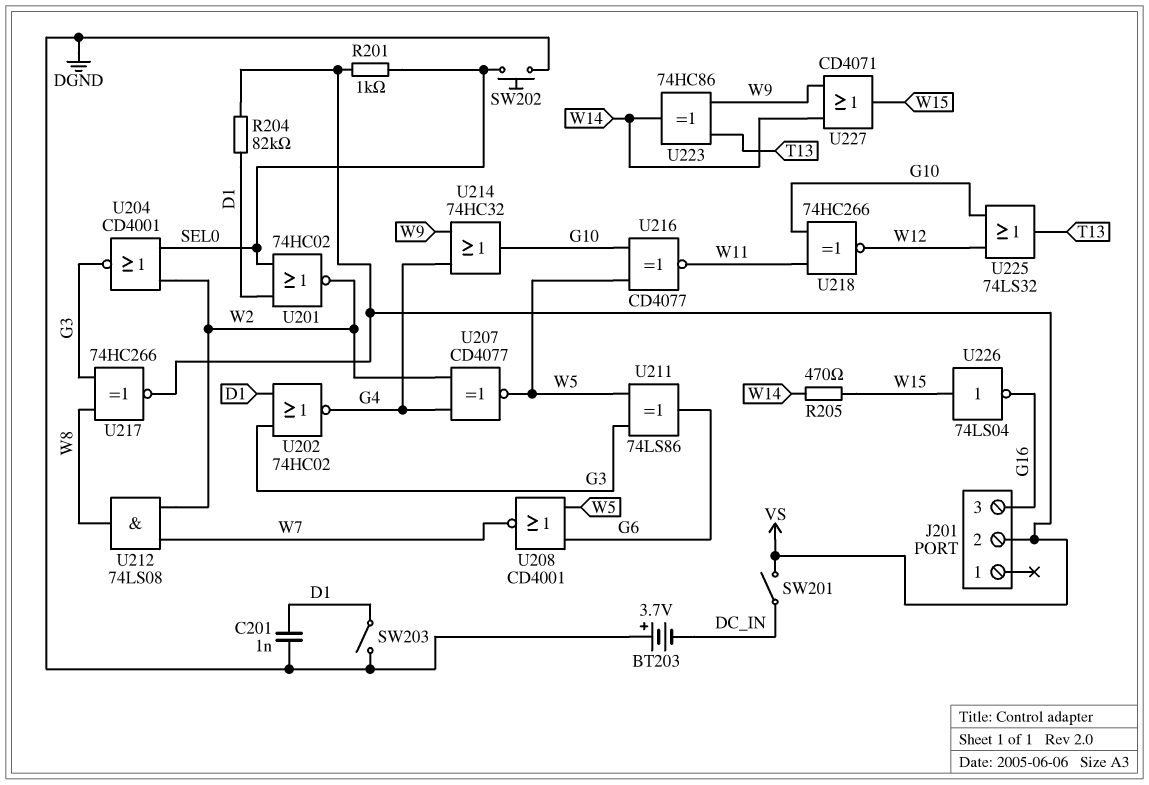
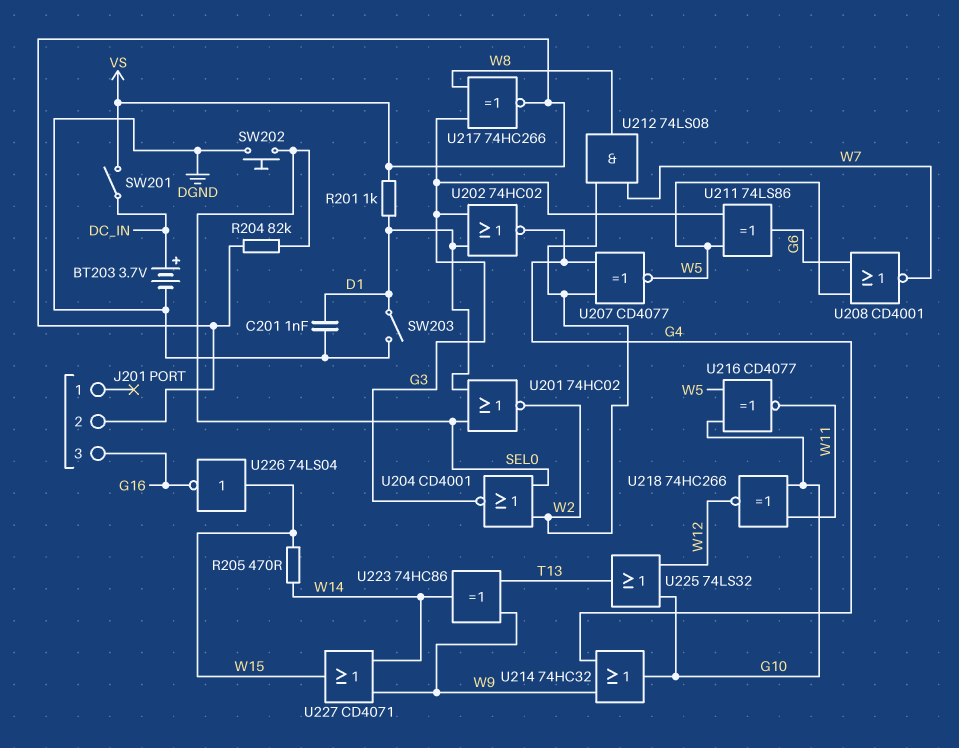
BT203: 3.7V (plus DGND, minus DC_IN) -> 3.7V (plus DC_IN, minus DGND)
R201: 1k (SEL0, VS) -> 1k (D1, VS)
R204: 82k (D1, VS) -> 82k (SEL0, VS)

